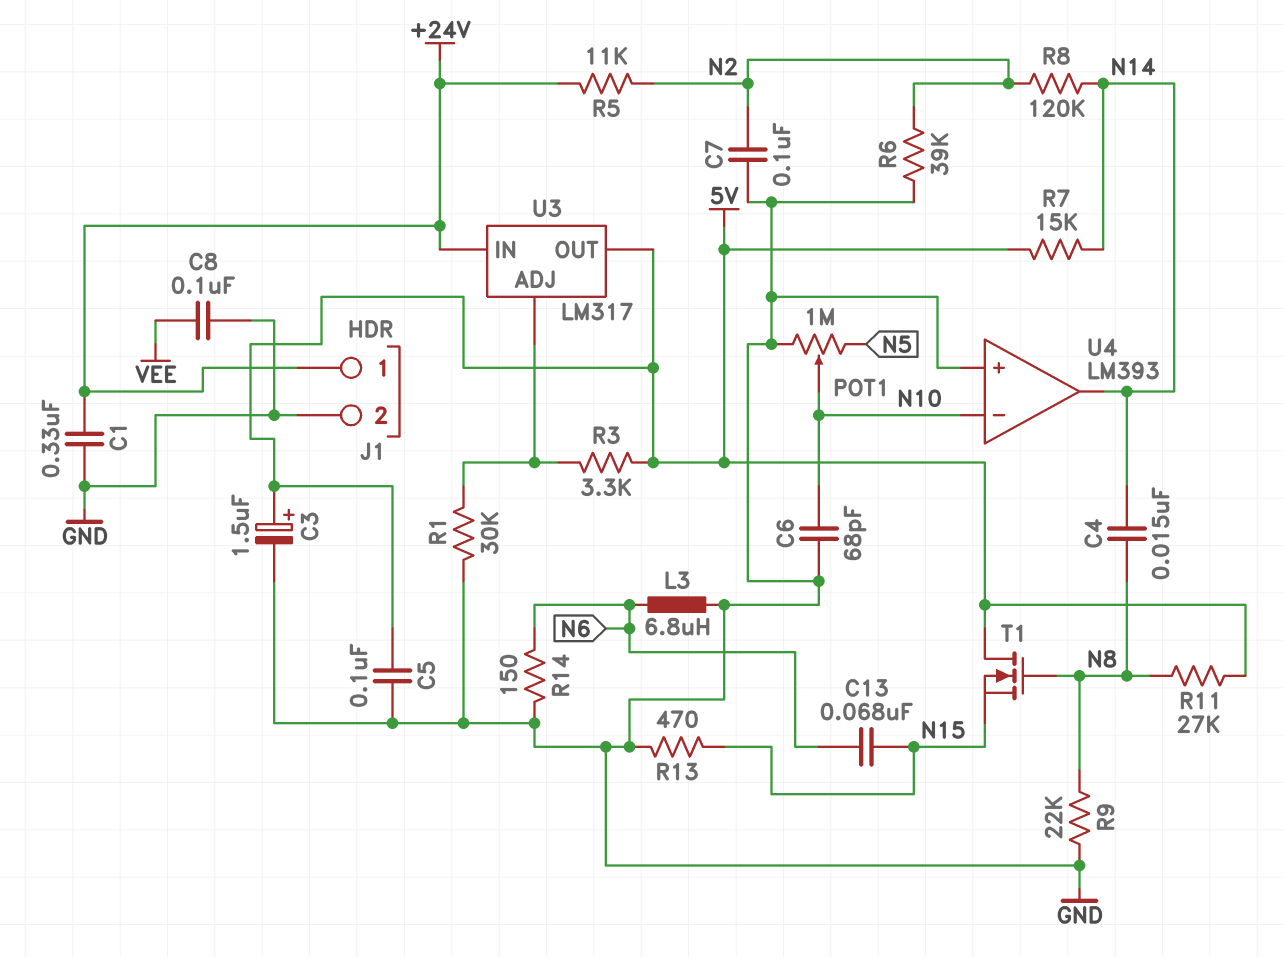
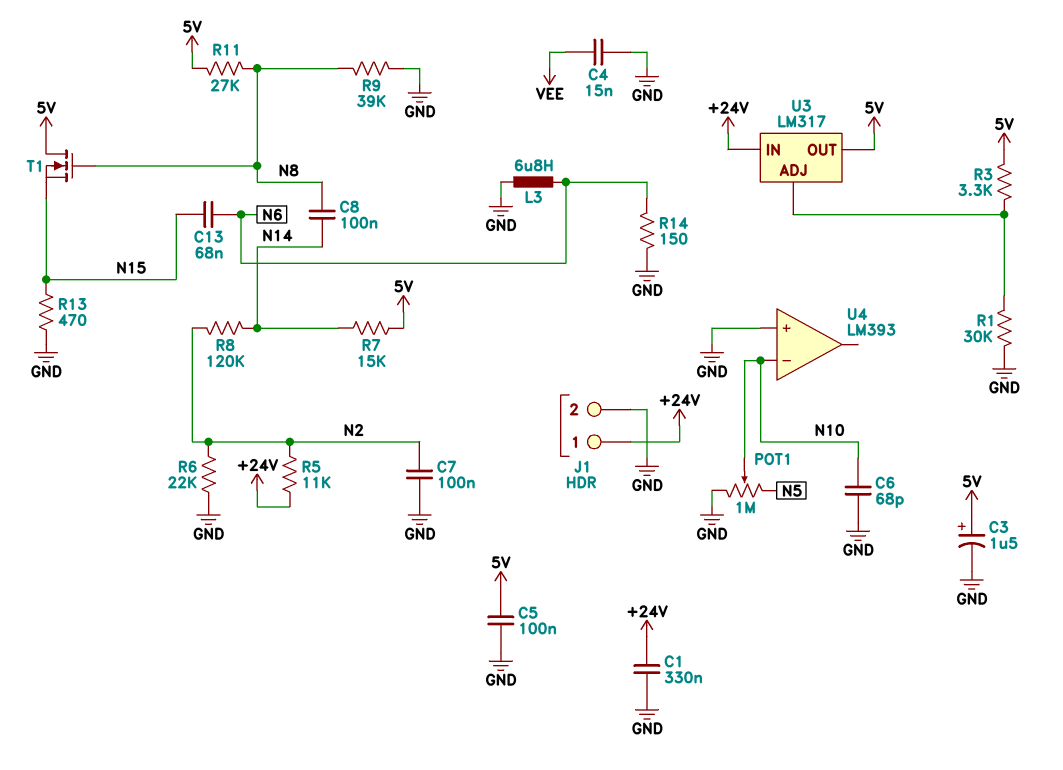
C4: 15nF (N8, N14) -> 15nF (GND, VEE)
C8: 100nF (GND, VEE) -> 100nF (N8, N14)
R6: 39k (GND, N2) -> 22k (GND, N2)
R9: 22k (GND, N8) -> 39k (GND, N8)
U4 pin out: N14 -> none

